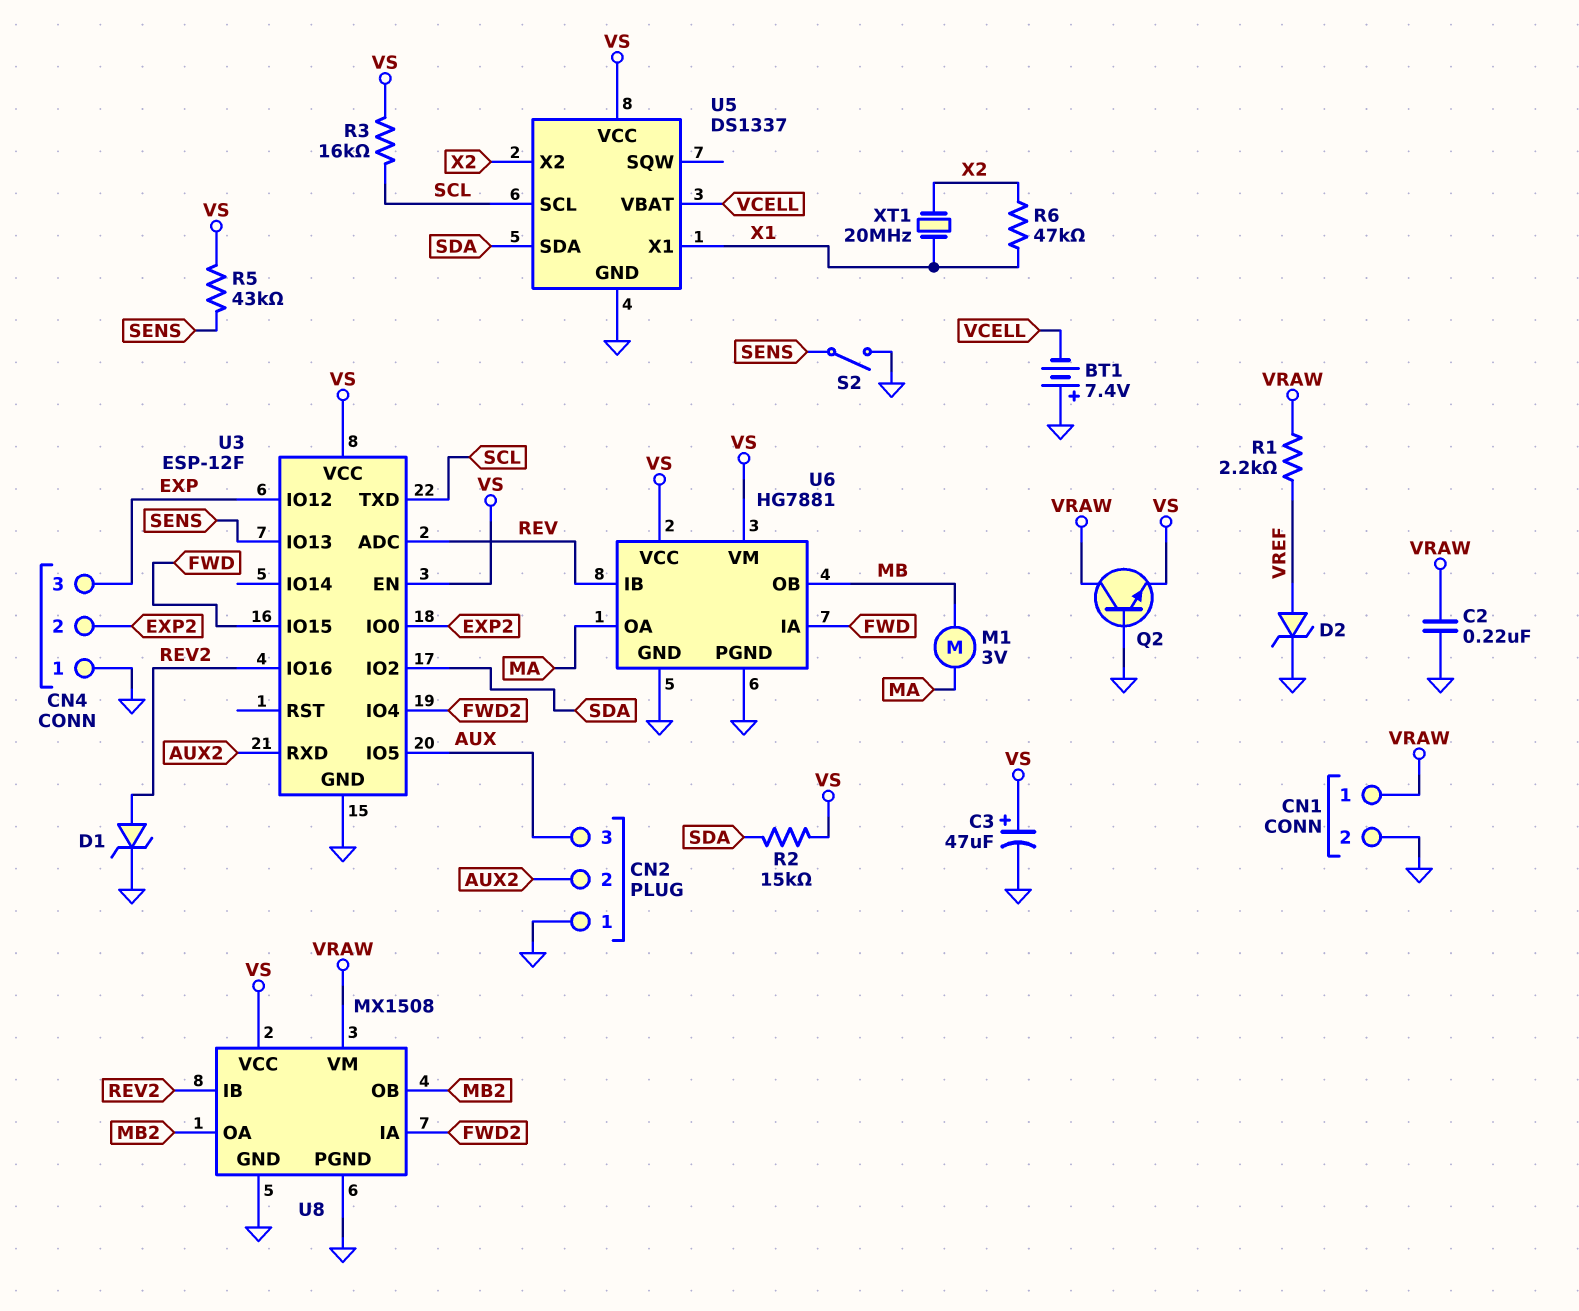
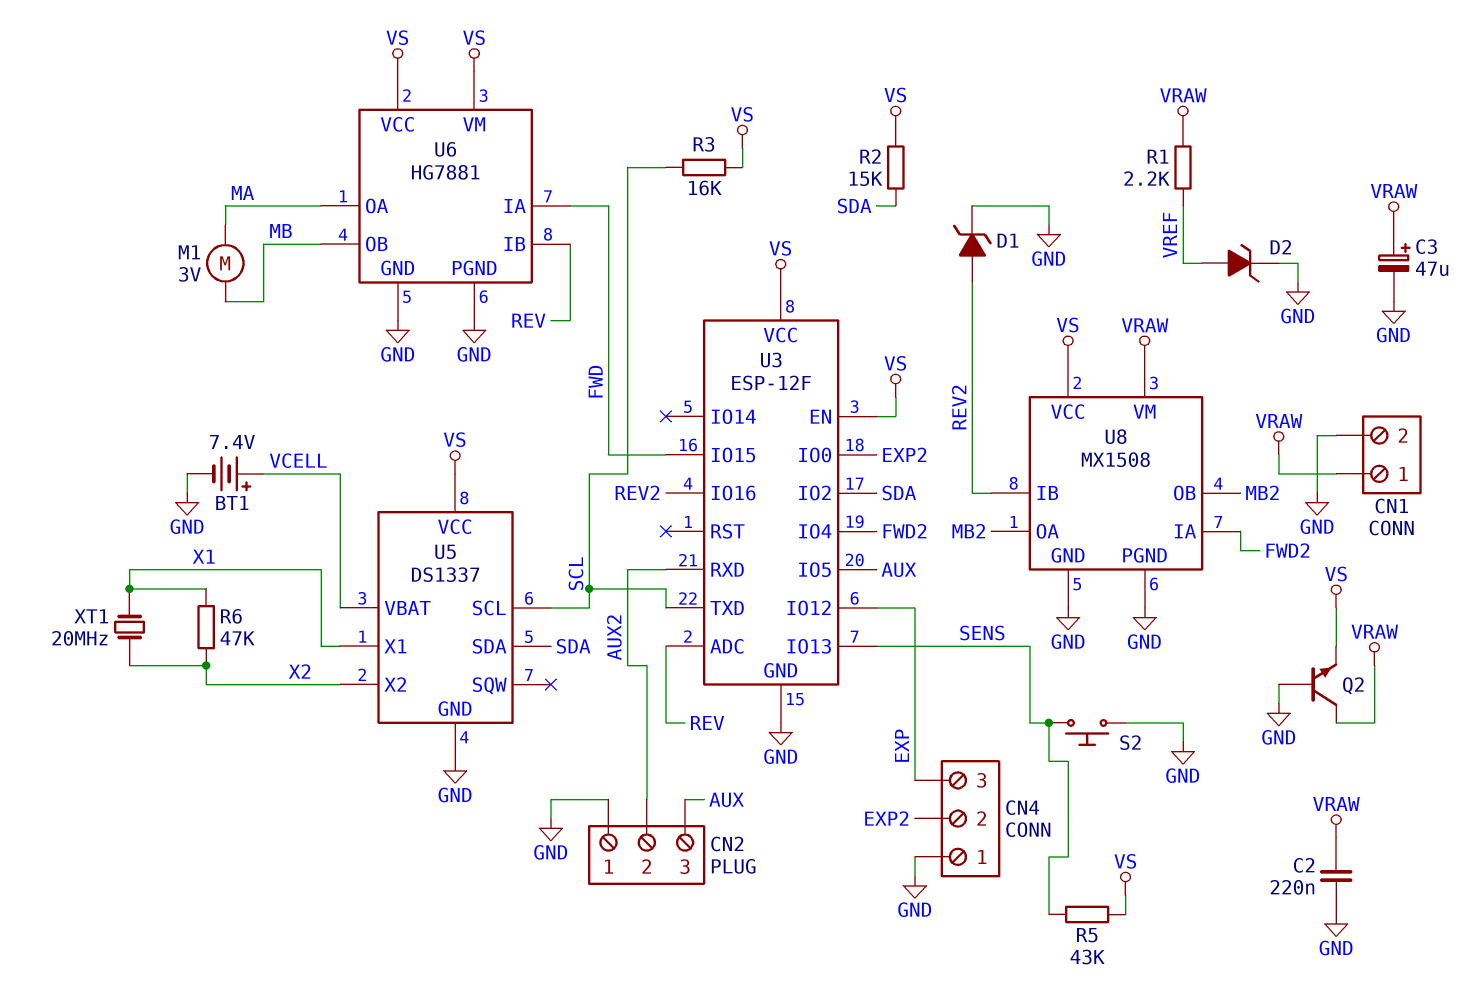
BT1: 7.4V (plus GND, minus VCELL) -> 7.4V (plus VCELL, minus GND)
C3: 47uF (plus VS, minus GND) -> 47uF (plus VRAW, minus GND)
S2: switch (GND, SENS) -> button (GND, SENS)

